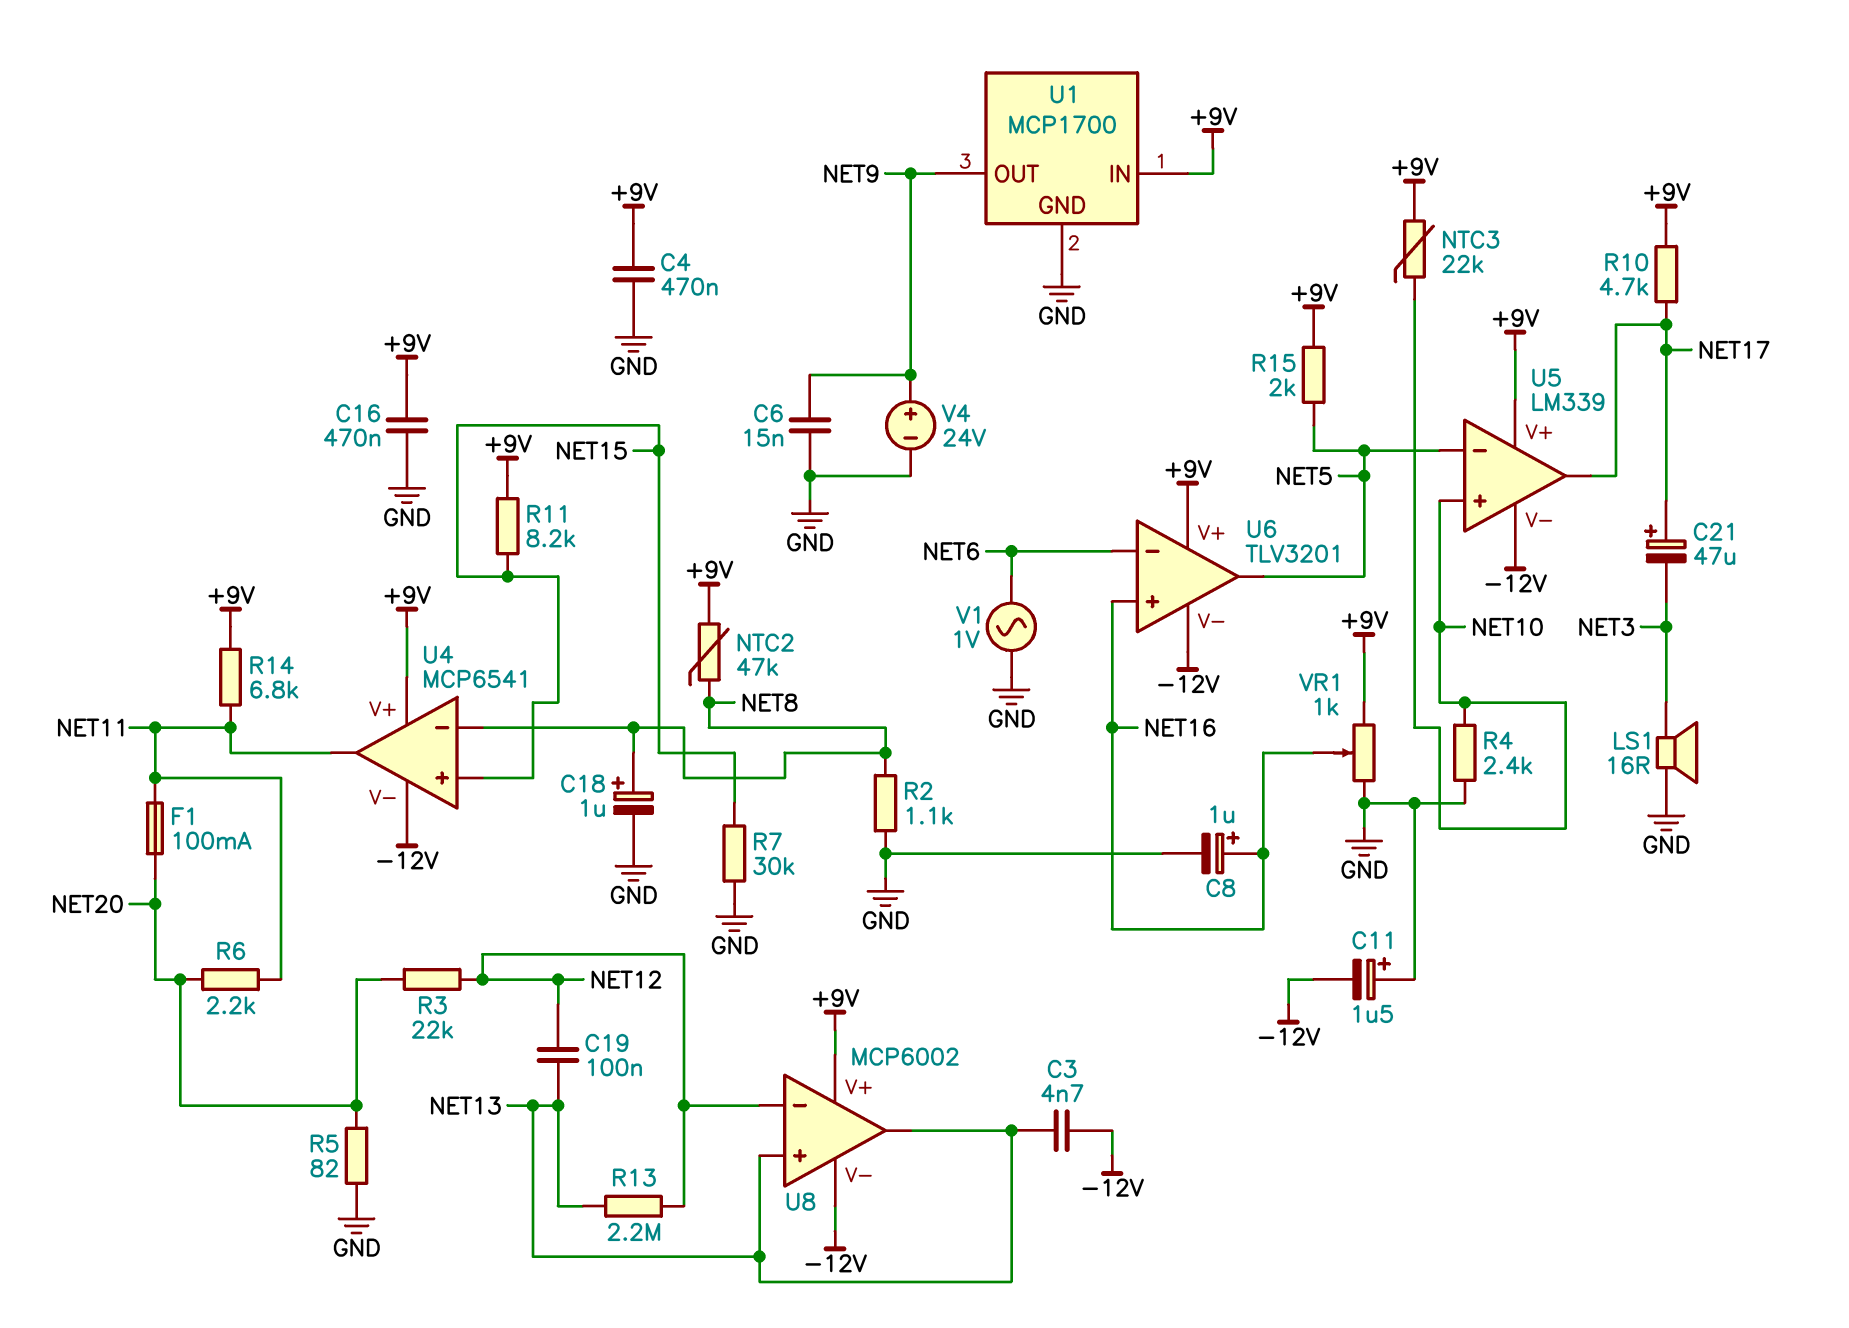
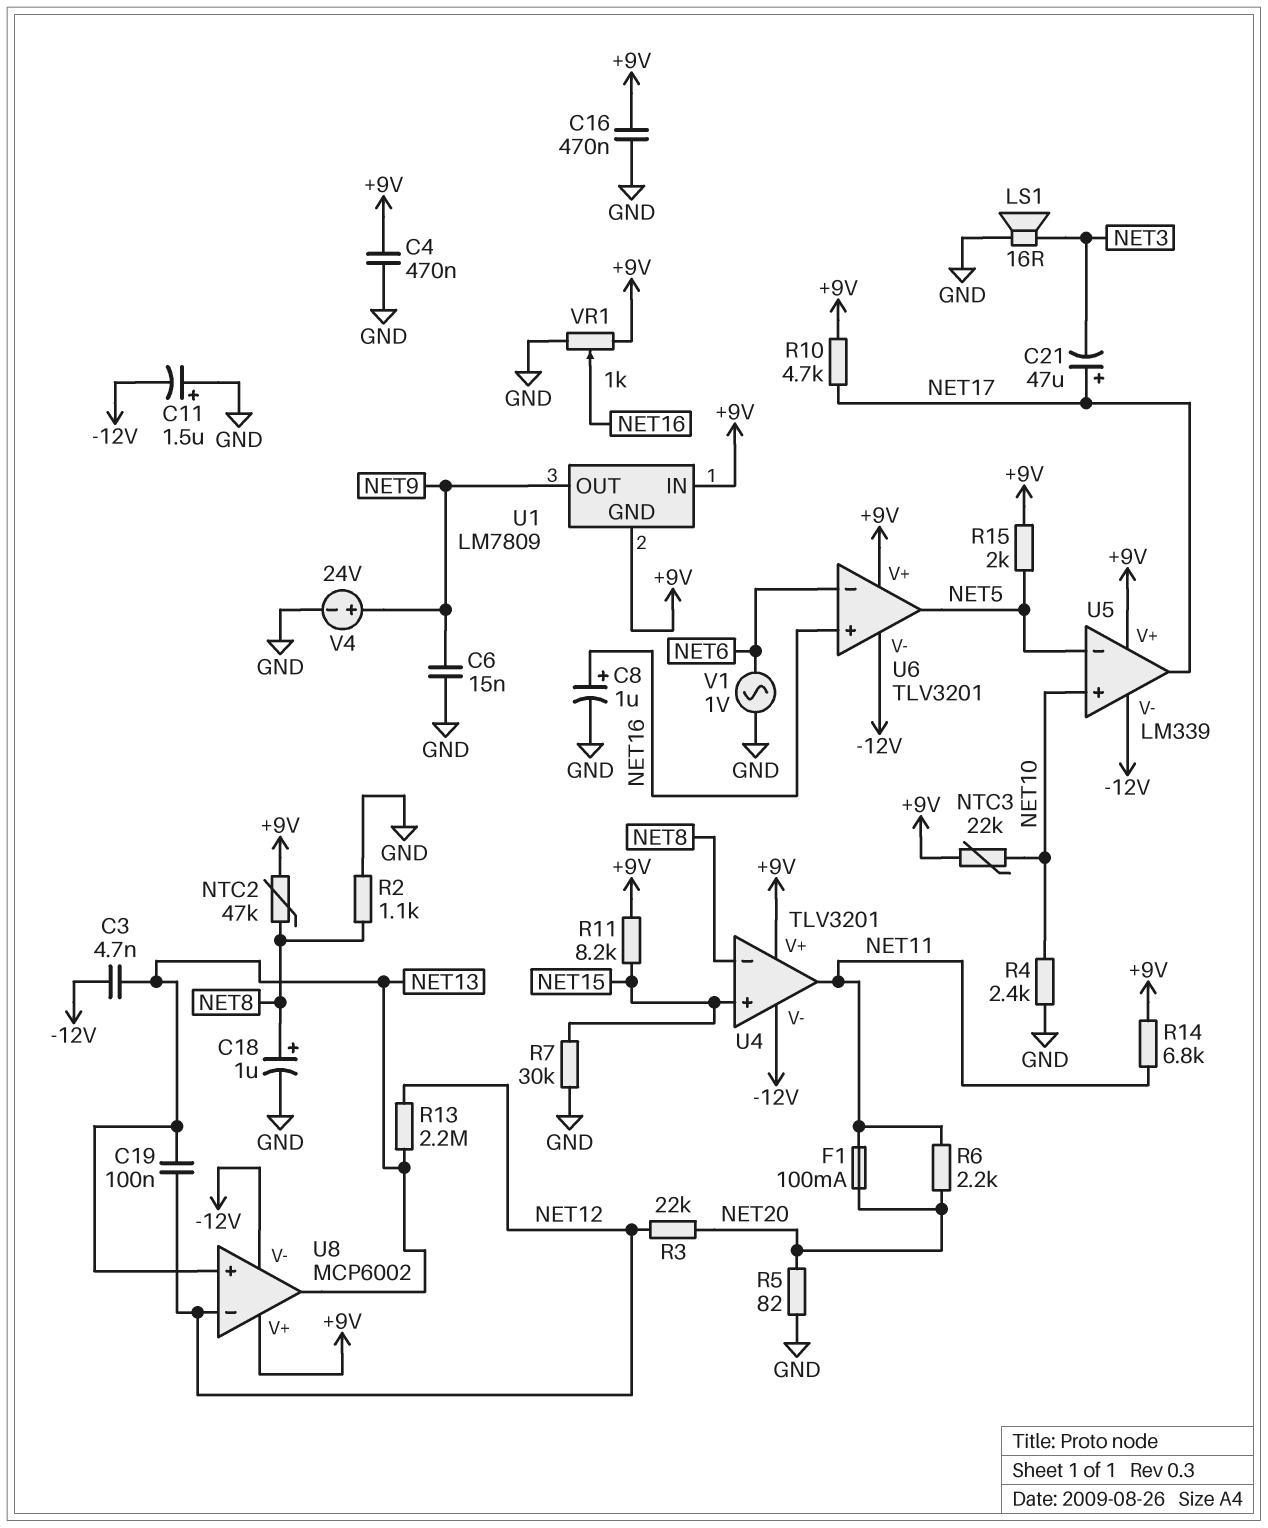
U1: MCP1700 -> LM7809
U1 pin GND: GND -> +9V
U4: MCP6541 -> TLV3201

